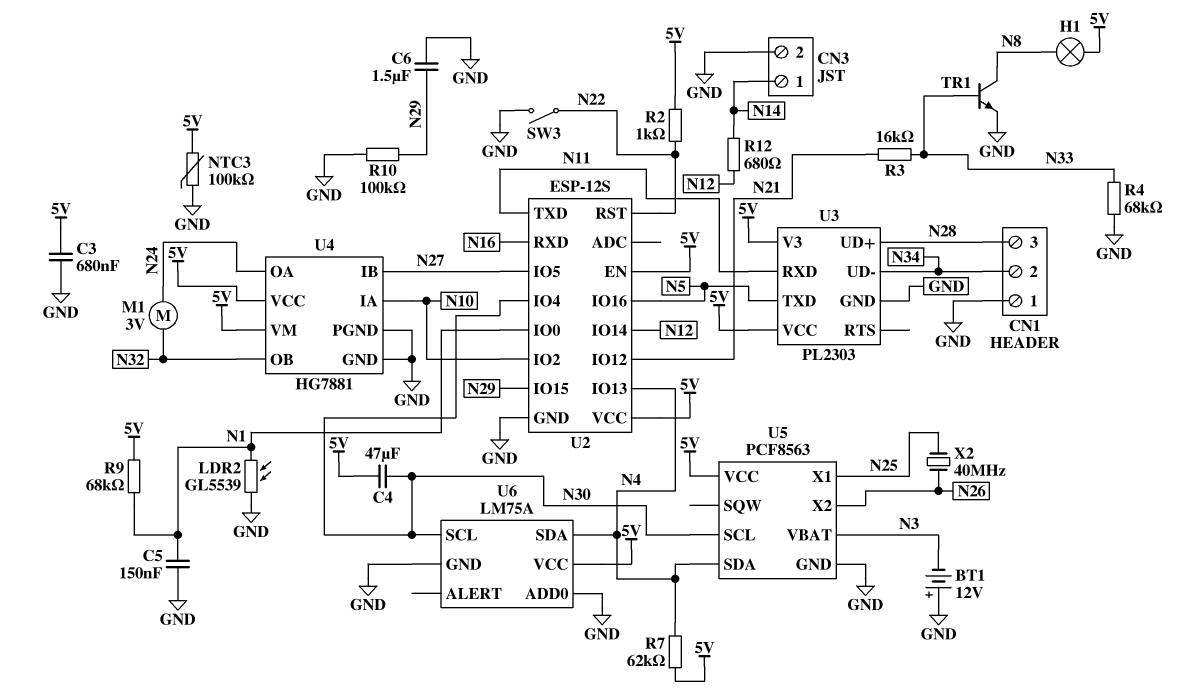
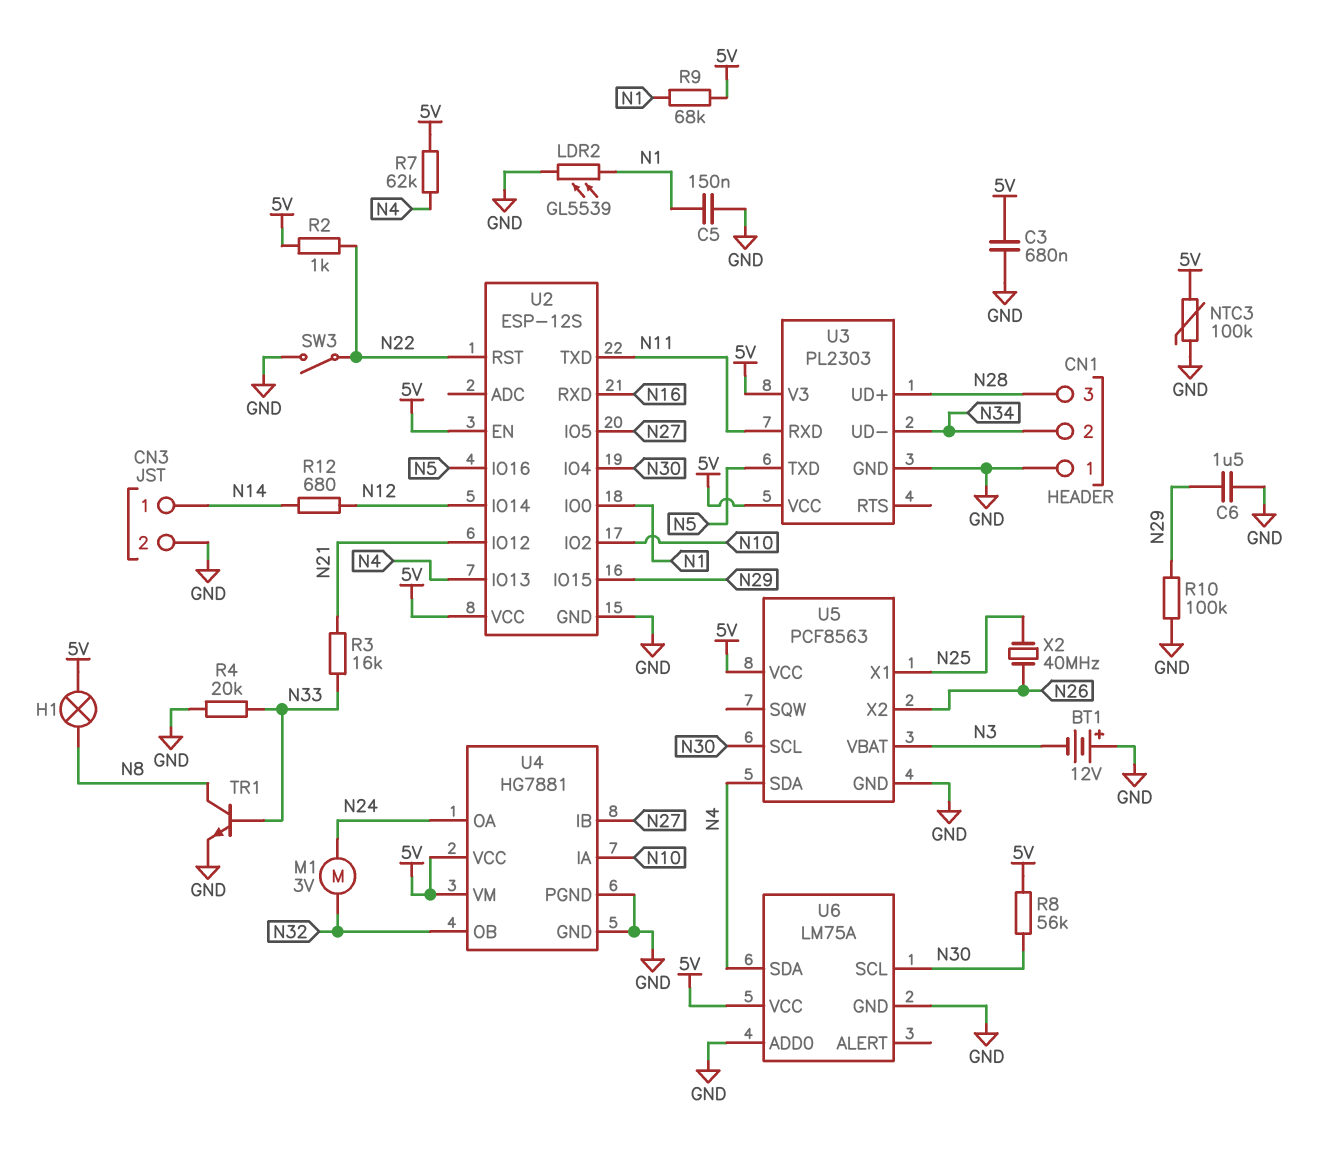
C4: 47uF (5V, N30) -> none
R4: 68k (GND, N33) -> 20k (GND, N33)
R8: none -> 56k (5V, N30)

